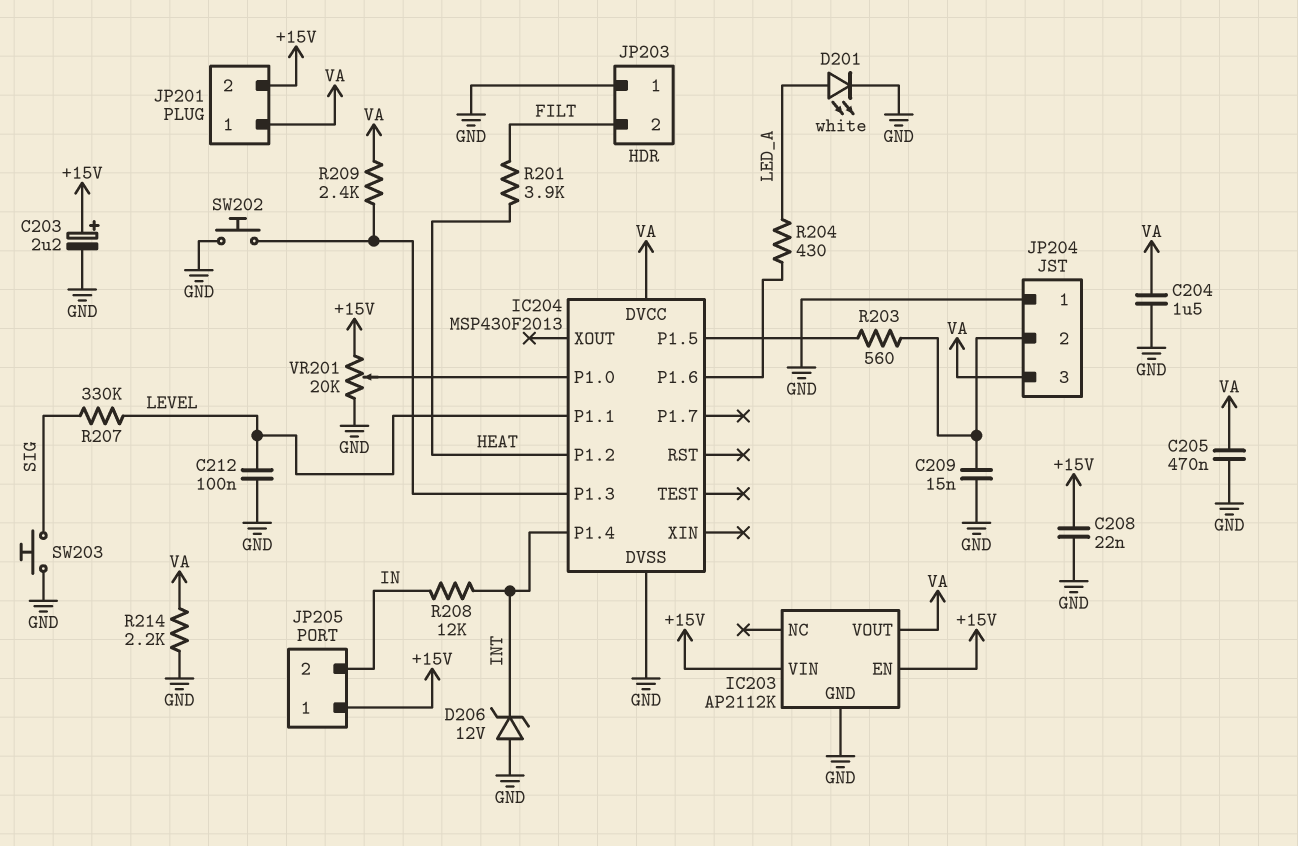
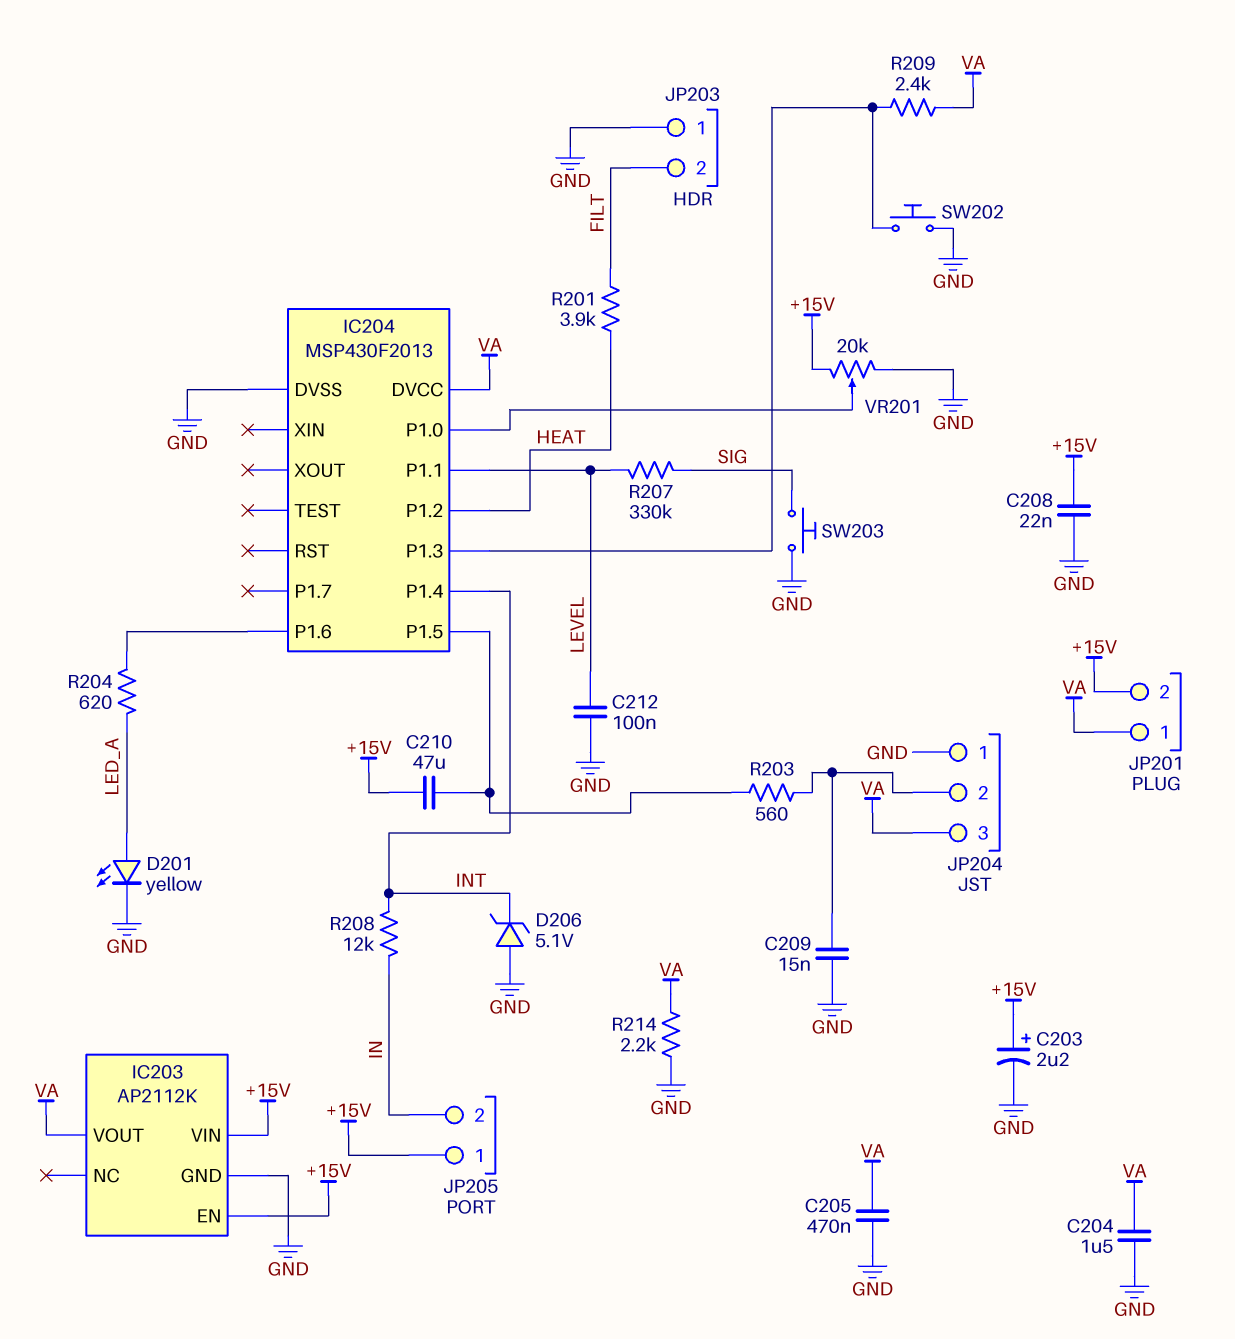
C210: none -> 47uF (+15V, IC204/P1.5)
D201: LED white (A LED_A, K GND) -> LED yellow (A LED_A, K GND)
D206: zener 12V (A GND, K INT) -> zener 5.1V (A GND, K INT)
R204: 430 (IC204/P1.6, LED_A) -> 620 (IC204/P1.6, LED_A)

